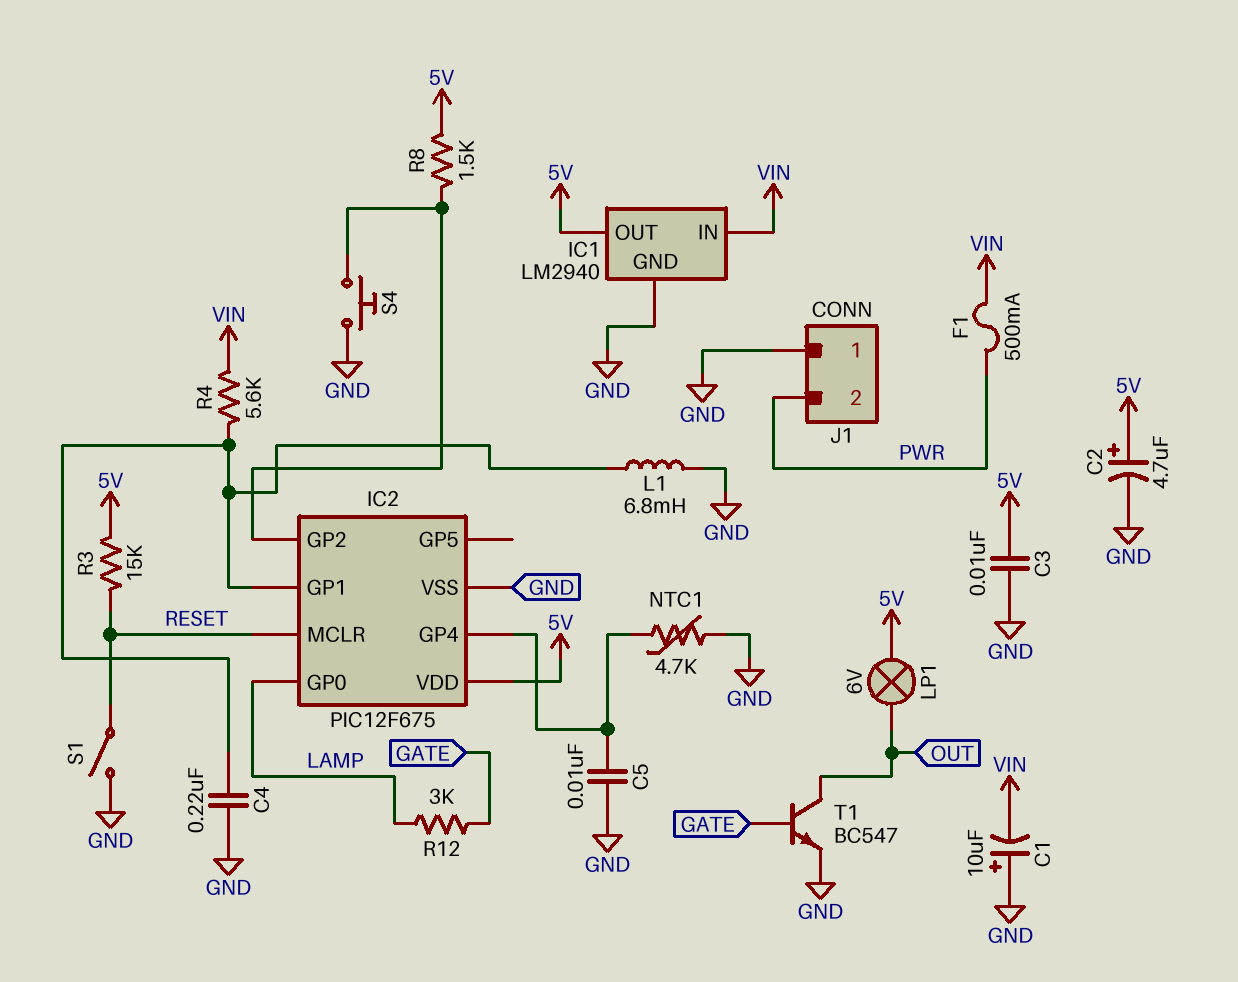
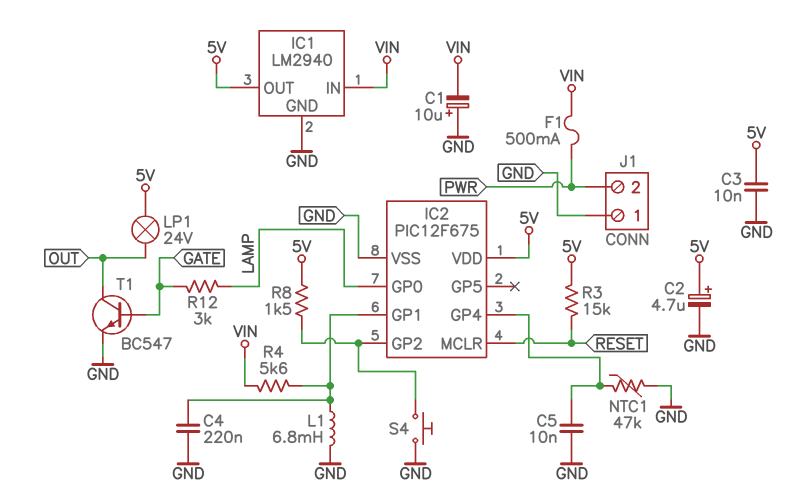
LP1: lamp 6V (5V, OUT) -> lamp 24V (5V, OUT)
NTC1: 4.7k (GND, IC2/GP4) -> 47k (GND, IC2/GP4)
S1: switch (GND, RESET) -> none

